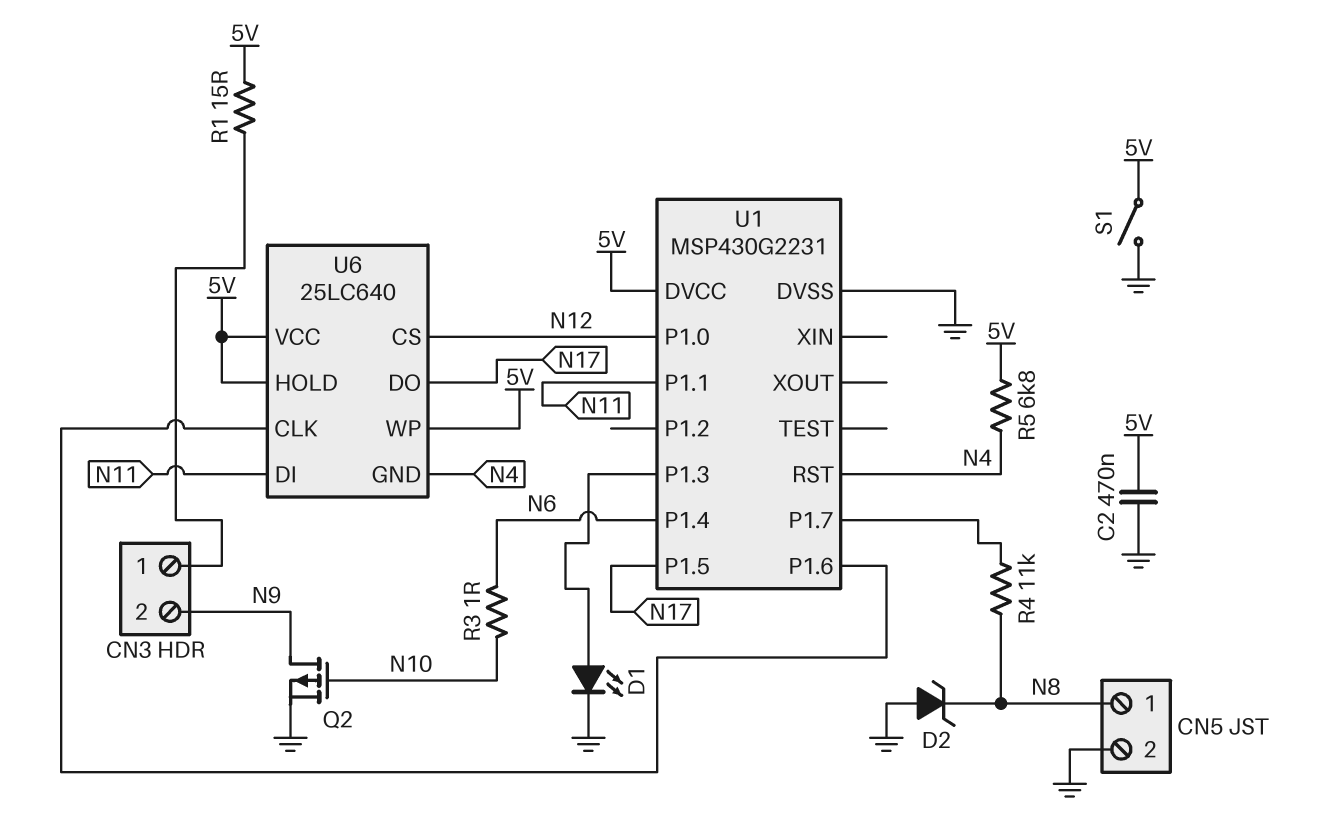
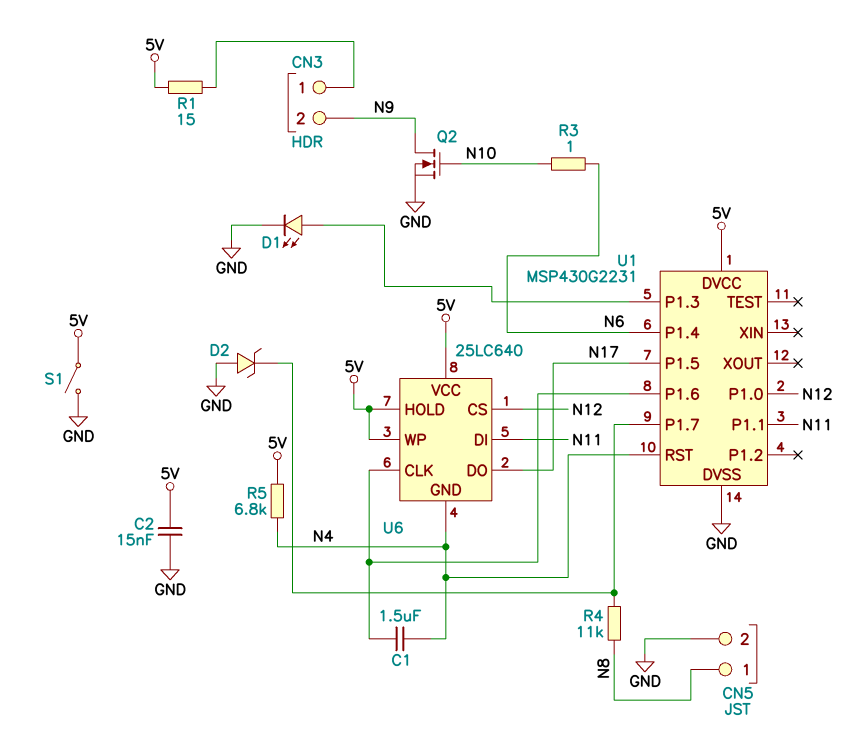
C1: none -> 1.5uF (N4, U1/P1.6)
C2: 470nF (5V, GND) -> 15nF (5V, GND)
D2: zener (A GND, K N8) -> zener (A GND, K U1/P1.7)
Q2: PMOS (G N10, D N9, S GND) -> NMOS (G N10, D N9, S GND)

